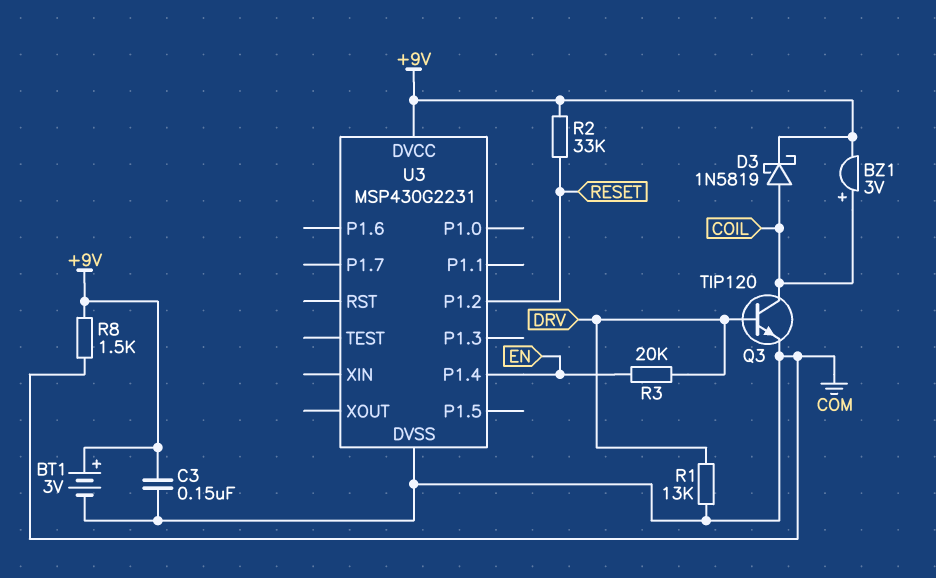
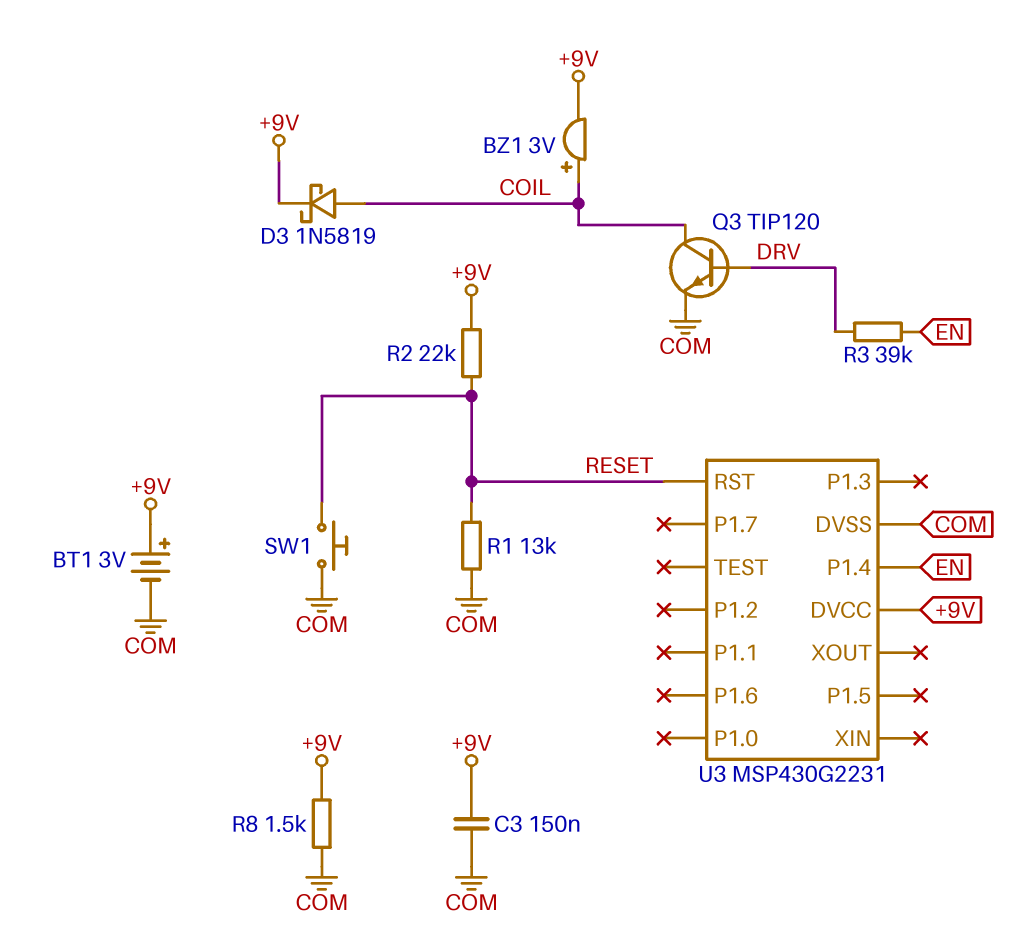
R1: 13k (COM, DRV) -> 13k (COM, RESET)
R2: 33k (+9V, RESET) -> 22k (+9V, RESET)
R3: 20k (DRV, EN) -> 39k (DRV, EN)
SW1: none -> button (COM, RESET)
U3 pin P1.2: RESET -> none
U3 pin RST: none -> RESET

